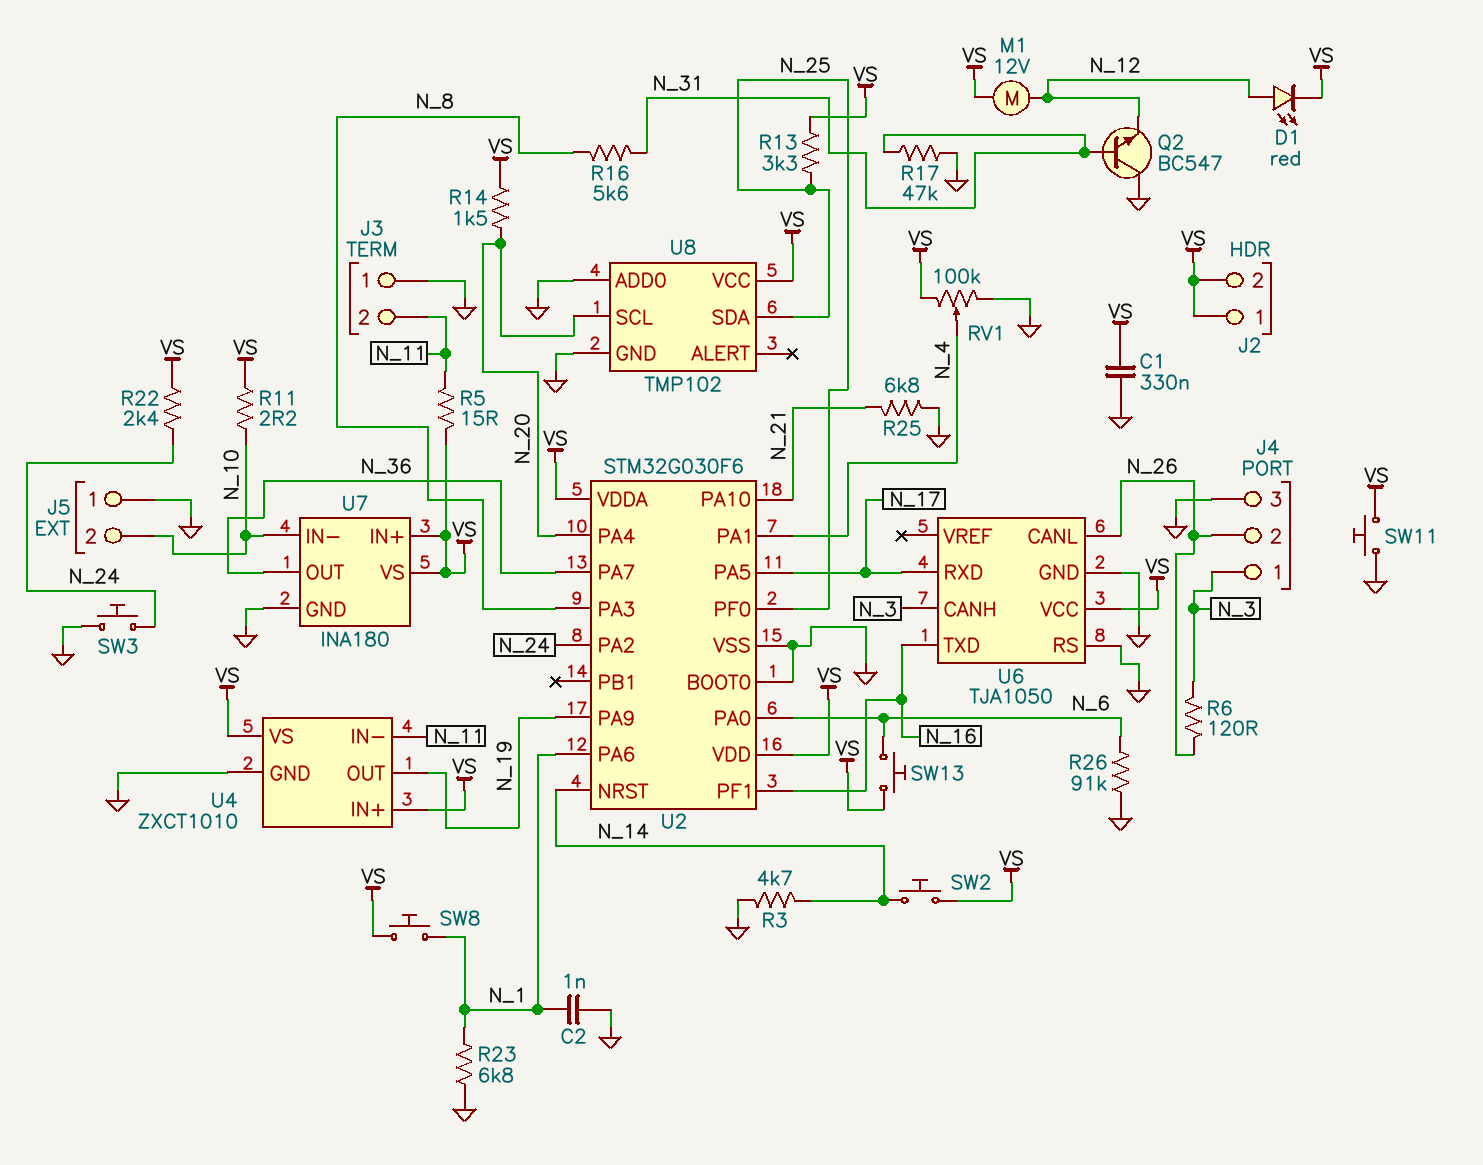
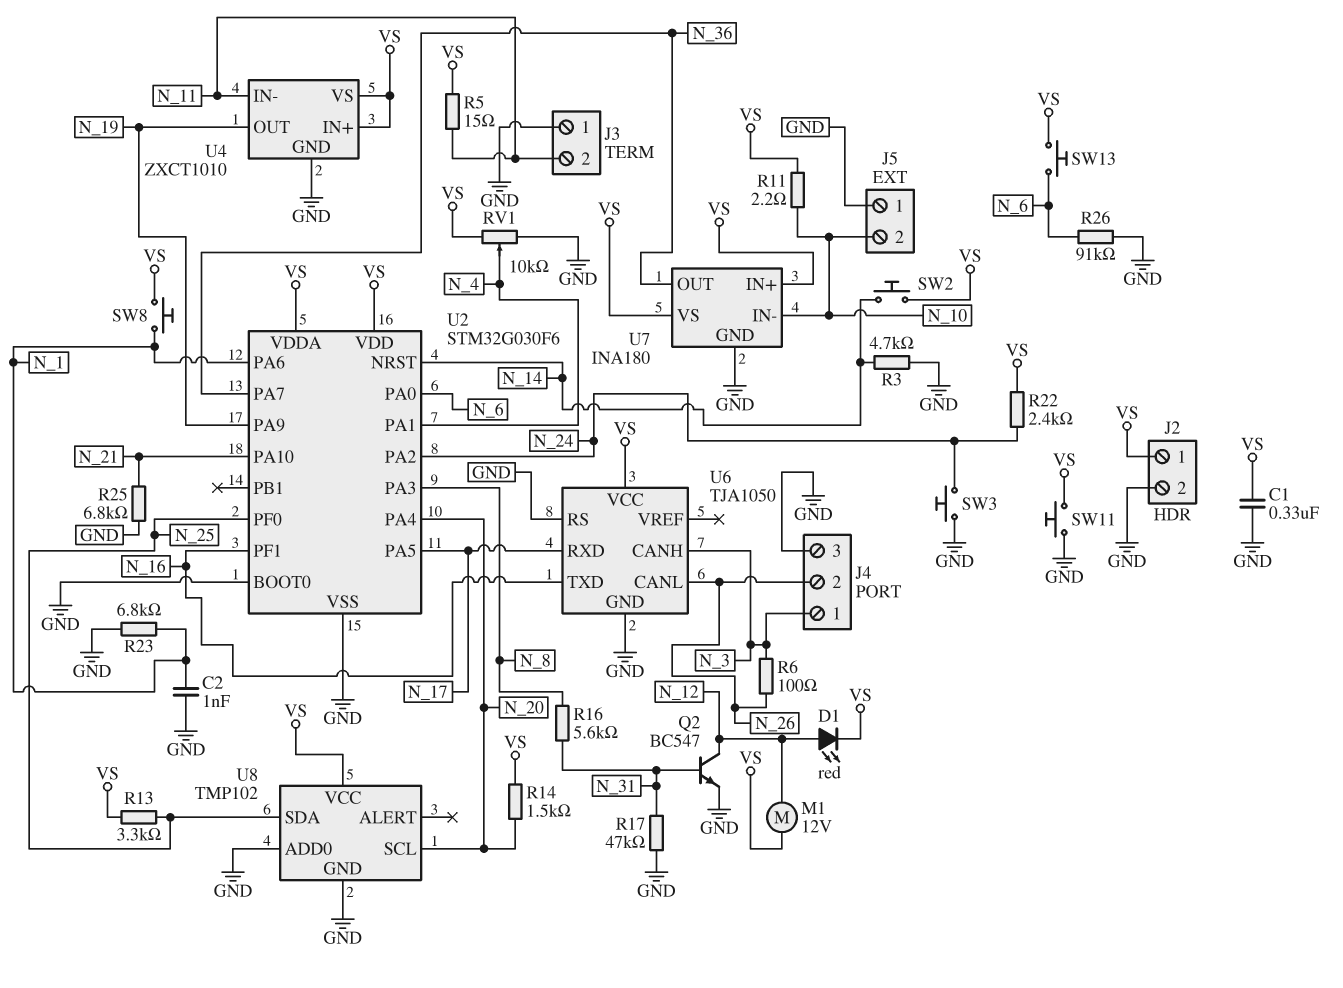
J2 pin 2: VS -> GND
Q2: NPN BC547 (B N_31, C GND, E N_12) -> NPN BC547 (B N_31, C N_12, E GND)
R6: 120 (N_3, N_26) -> 100 (N_3, N_26)
RV1: 100k (GND, VS, wiper N_4) -> 10k (GND, VS, wiper N_4)

